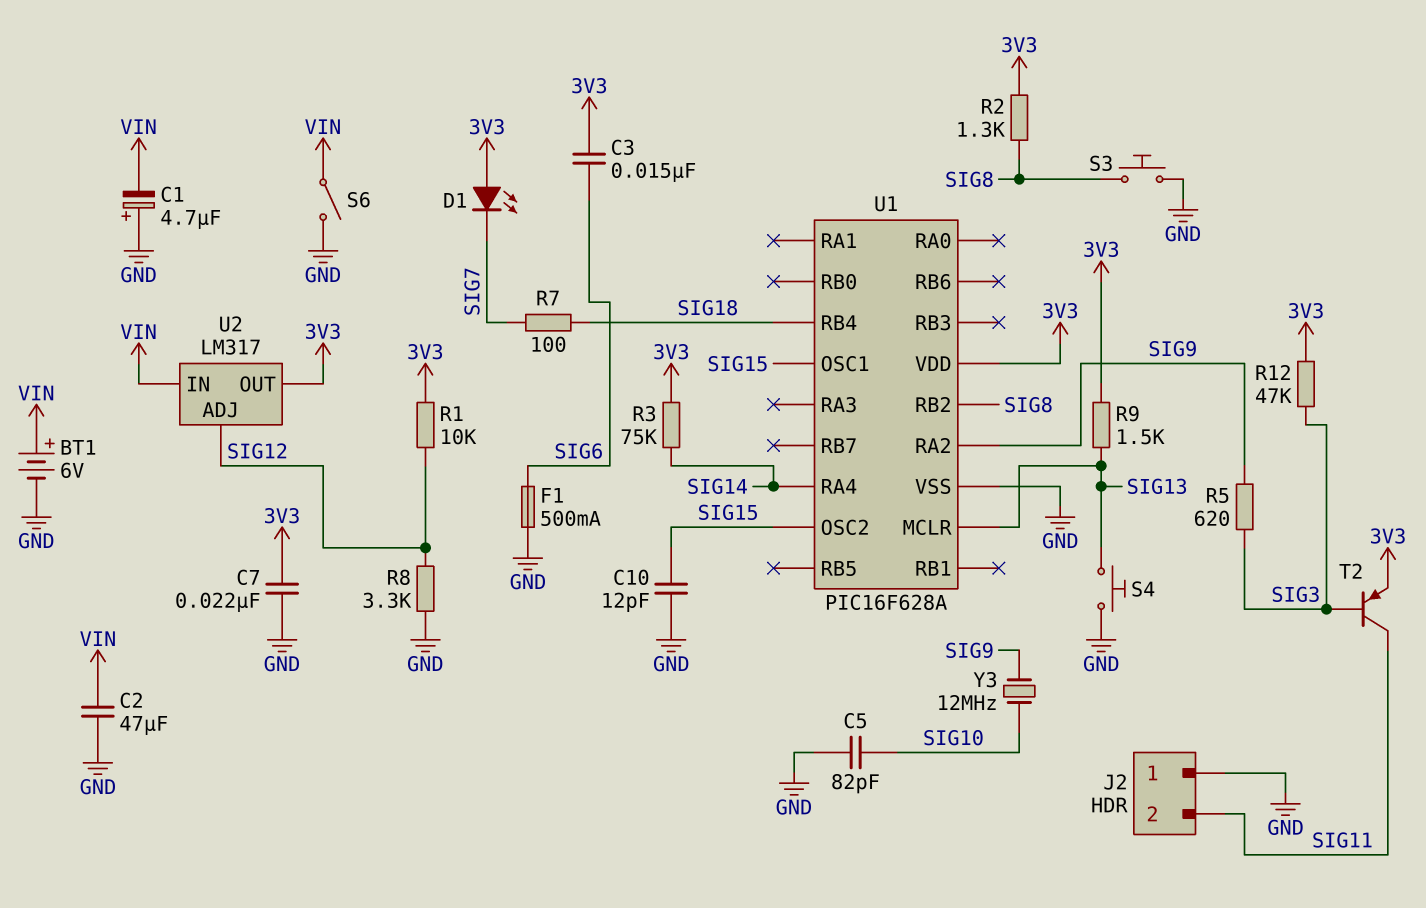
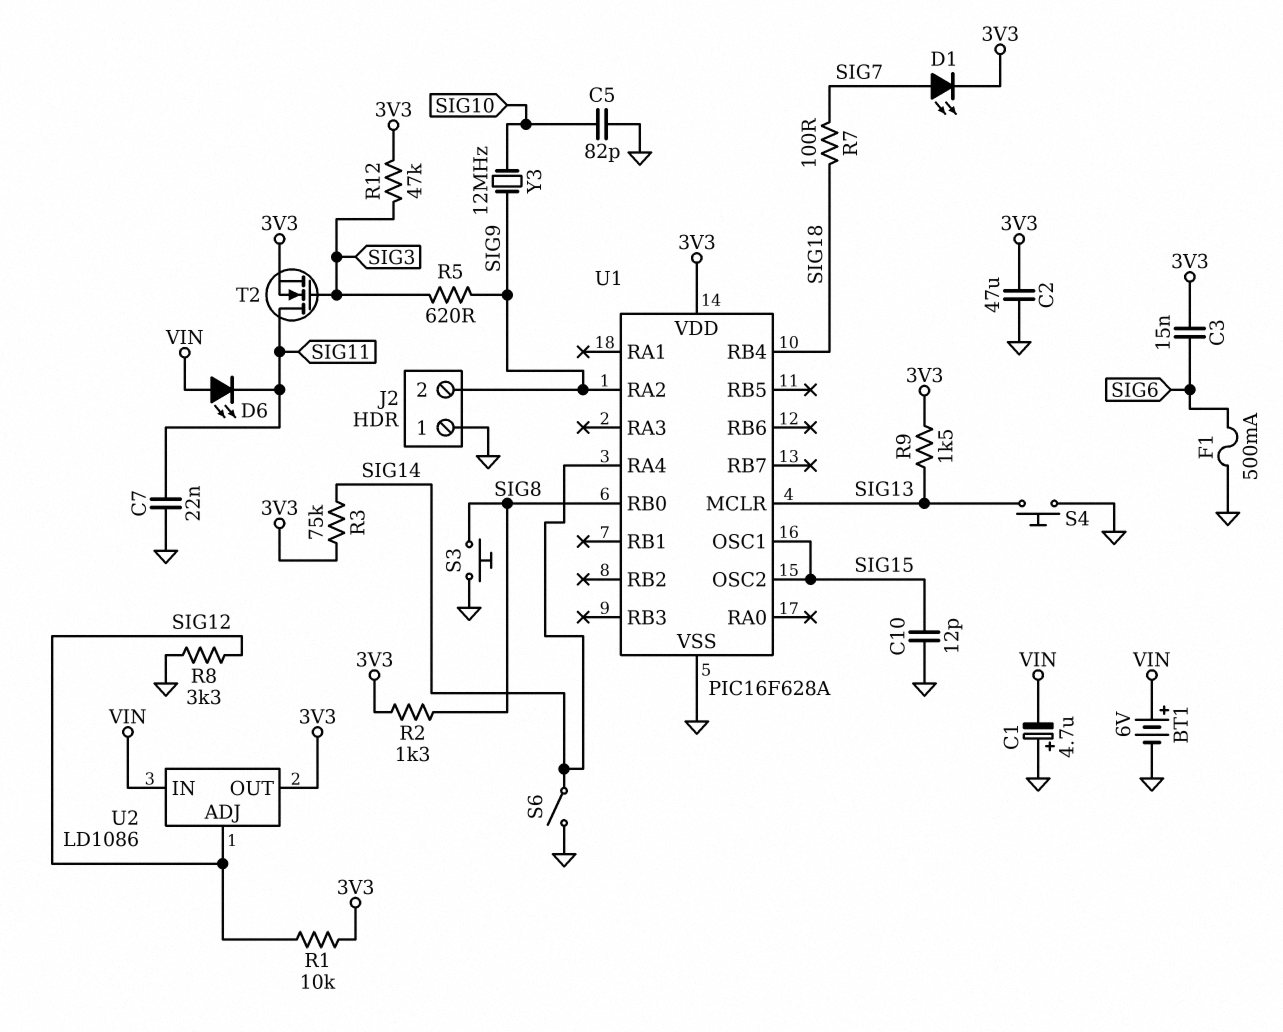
C2: 47uF (GND, VIN) -> 47uF (3V3, GND)
C7: 22nF (3V3, GND) -> 22nF (GND, SIG11)
D1: LED (A 3V3, K SIG7) -> LED (A SIG7, K 3V3)
D6: none -> LED (A VIN, K SIG11)
J2 pin 2: SIG11 -> SIG9
S6: switch (GND, VIN) -> switch (GND, SIG14)
T2: PNP (B SIG3, C SIG11, E 3V3) -> NMOS (G SIG3, D SIG11, S 3V3)
U1 pin RB0: none -> SIG8
U1 pin RB2: SIG8 -> none
U2: LM317 -> LD1086

